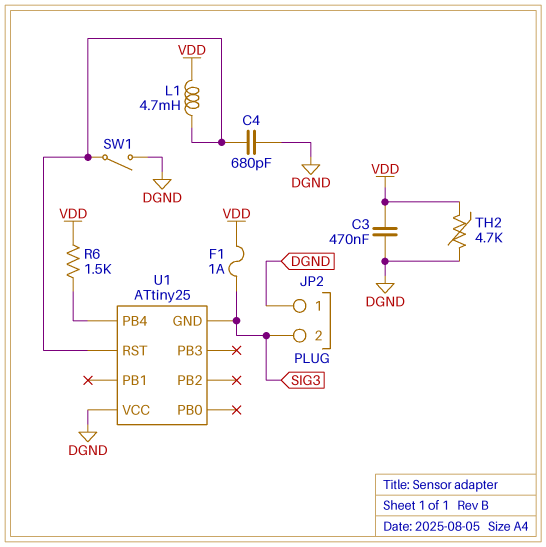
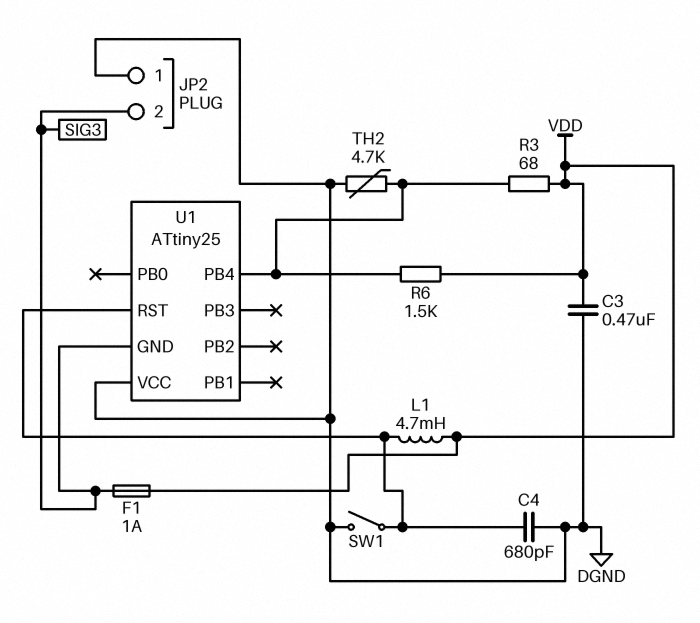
R3: none -> 68 (U1/PB4, VDD)
TH2: 4.7k (DGND, VDD) -> 4.7k (DGND, U1/PB4)

